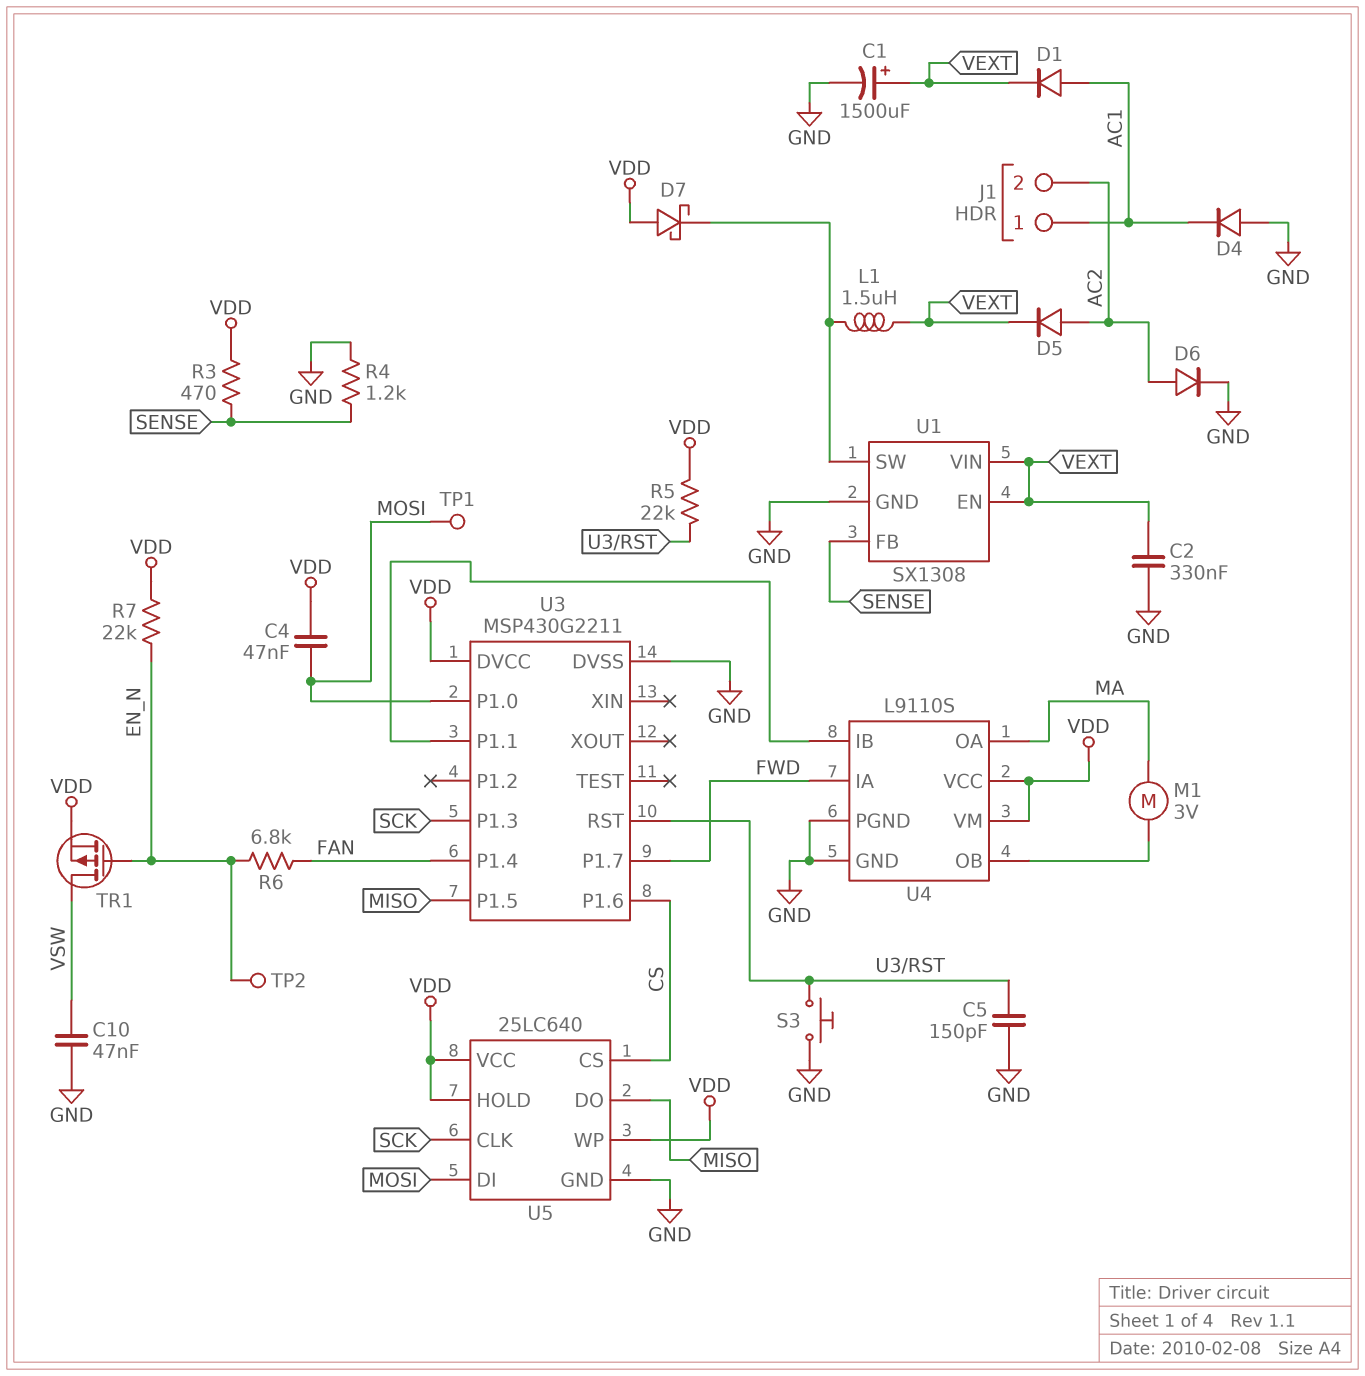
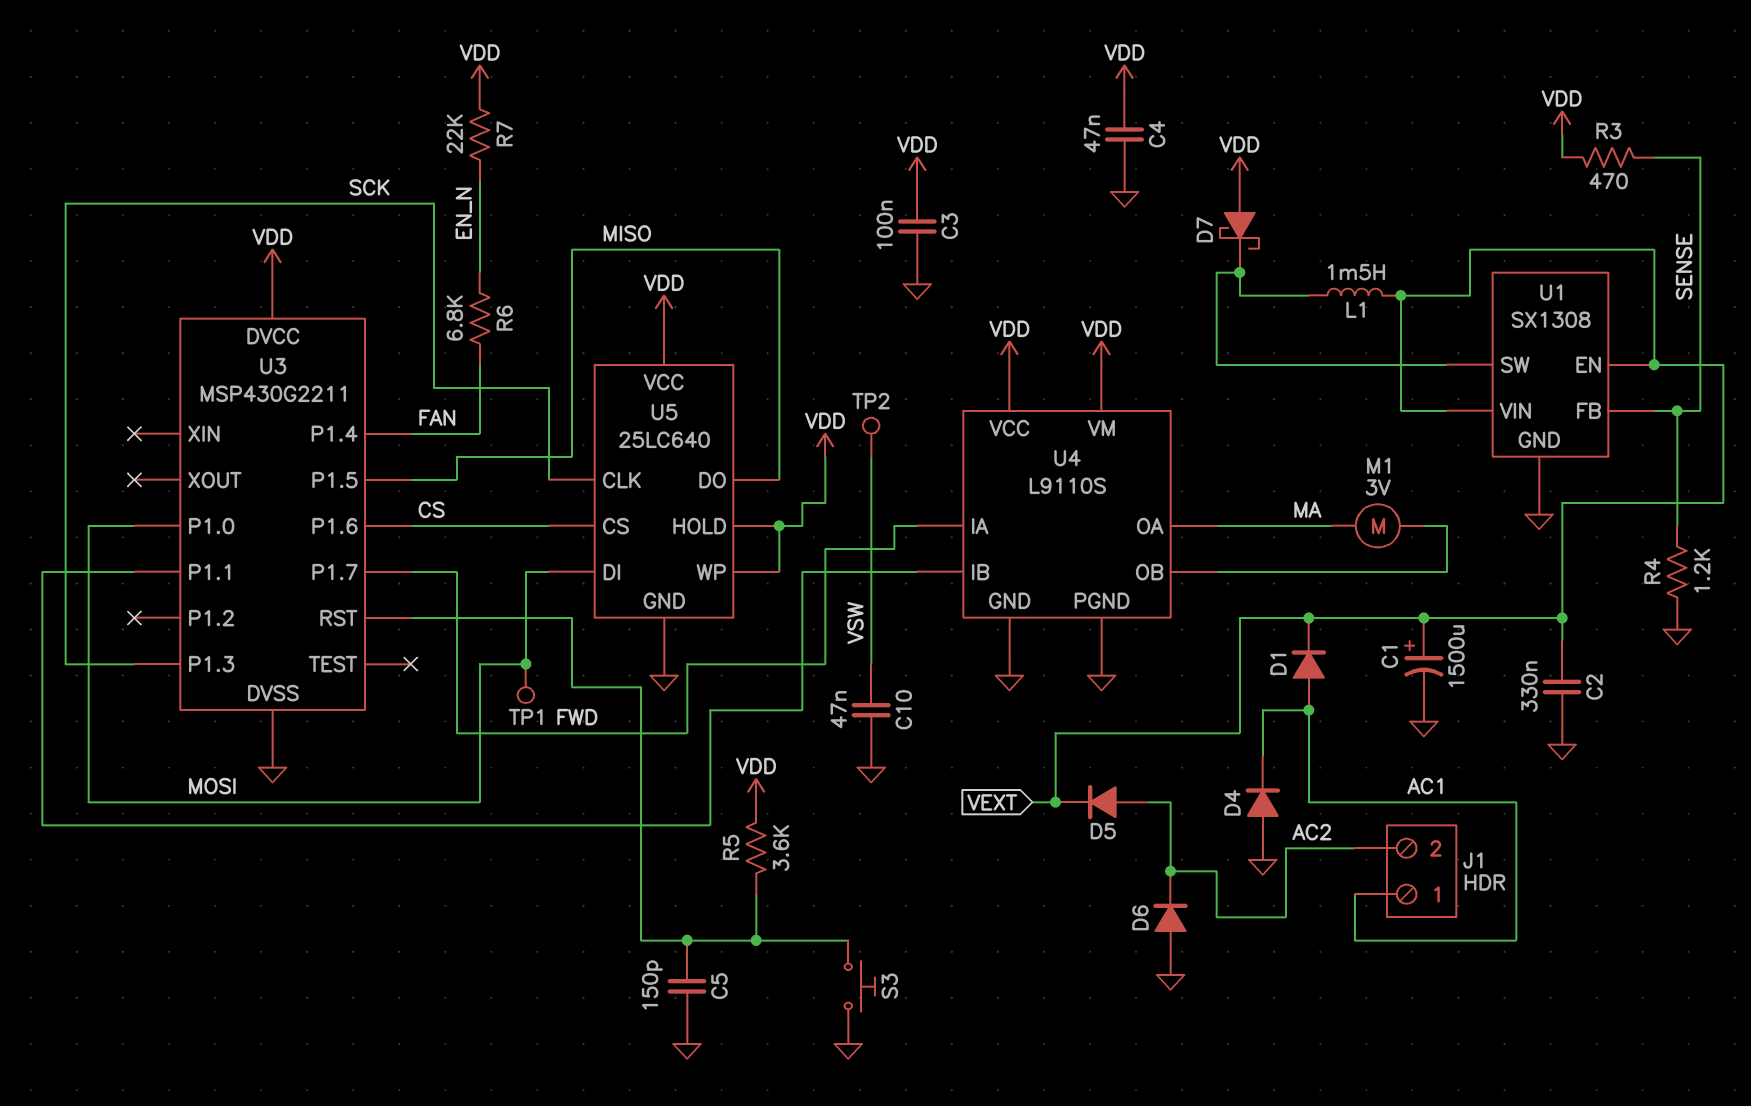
C3: none -> 100nF (GND, VDD)
C4: 47nF (MOSI, VDD) -> 47nF (GND, VDD)
D6: diode (A AC2, K GND) -> diode (A GND, K AC2)
L1: 1.5uH (U1/SW, VEXT) -> 1.5mH (U1/SW, VEXT)
R5: 22k (U3/RST, VDD) -> 3.6k (U3/RST, VDD)
TP2: test point (EN_N) -> test point (VSW)
TR1: PMOS (G EN_N, D VSW, S VDD) -> none

